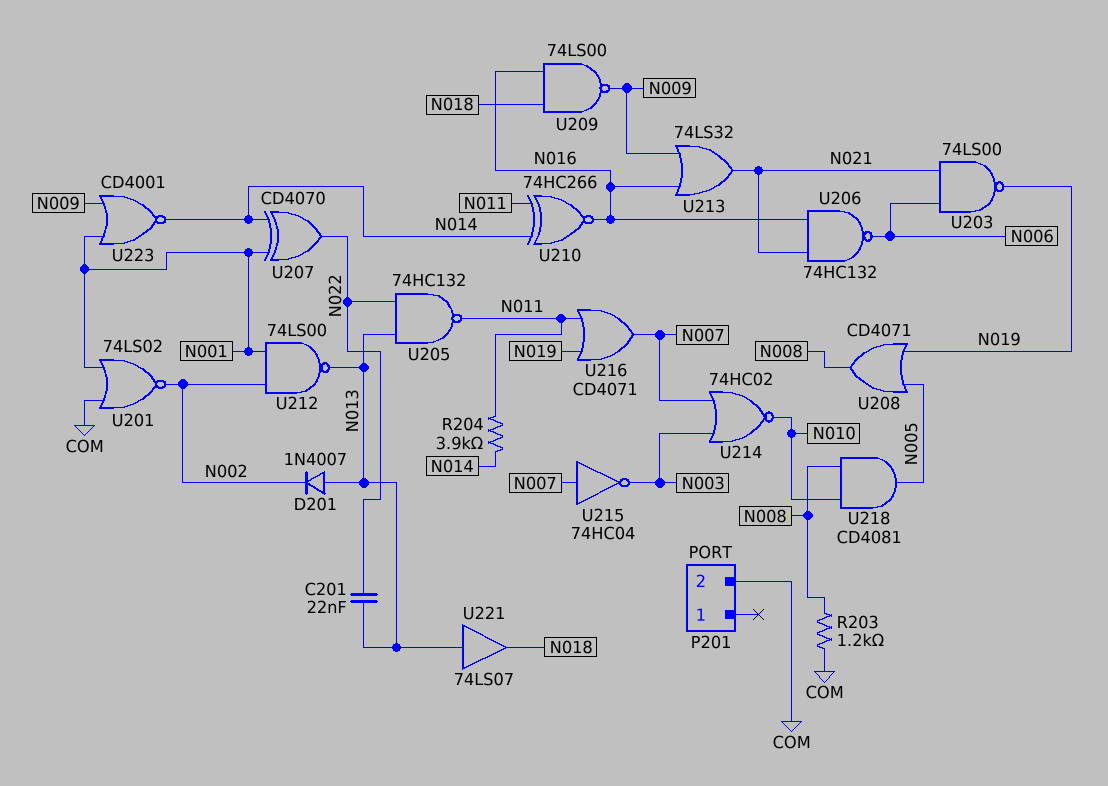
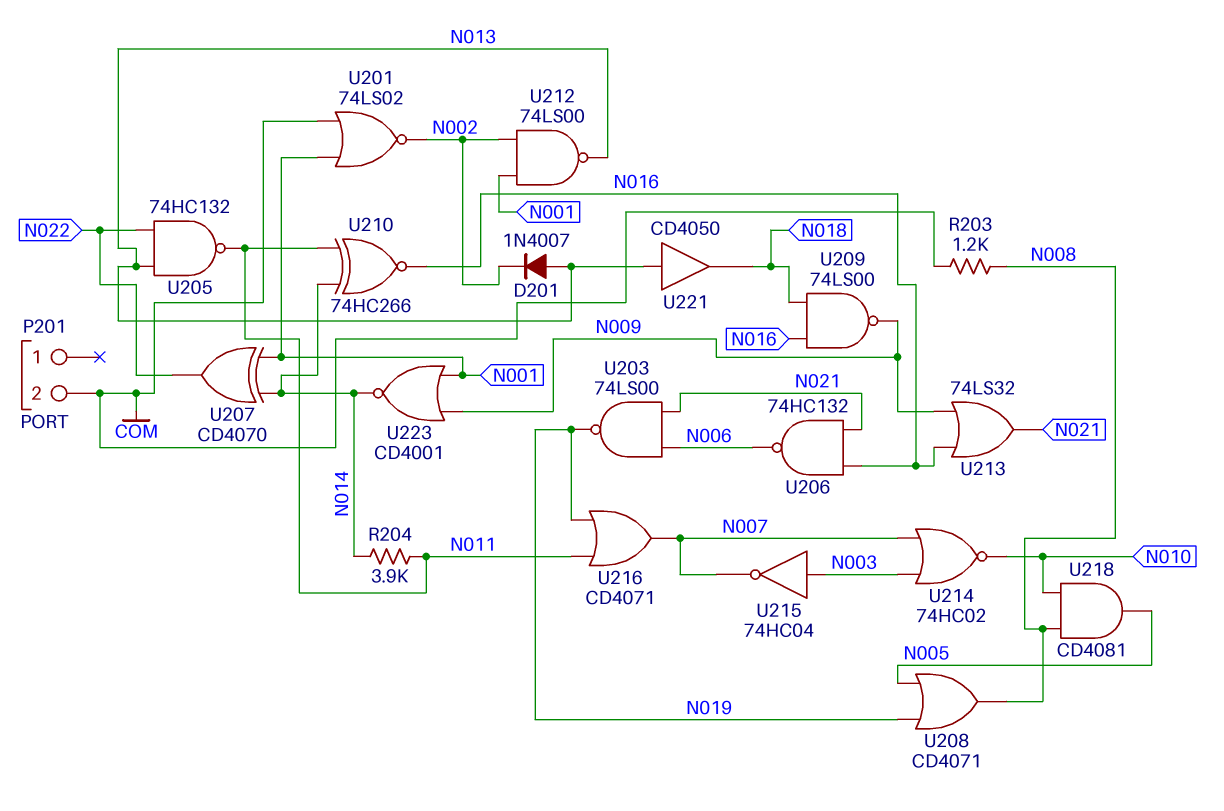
C201: 22nF (N013, N022) -> none
U215: NOT 74HC04 (in N007, out N003) -> NOT 74HC04 (in N003, out N007)
U221: buffer 74LS07 (in N013, out N018) -> buffer CD4050 (in N013, out N018)

